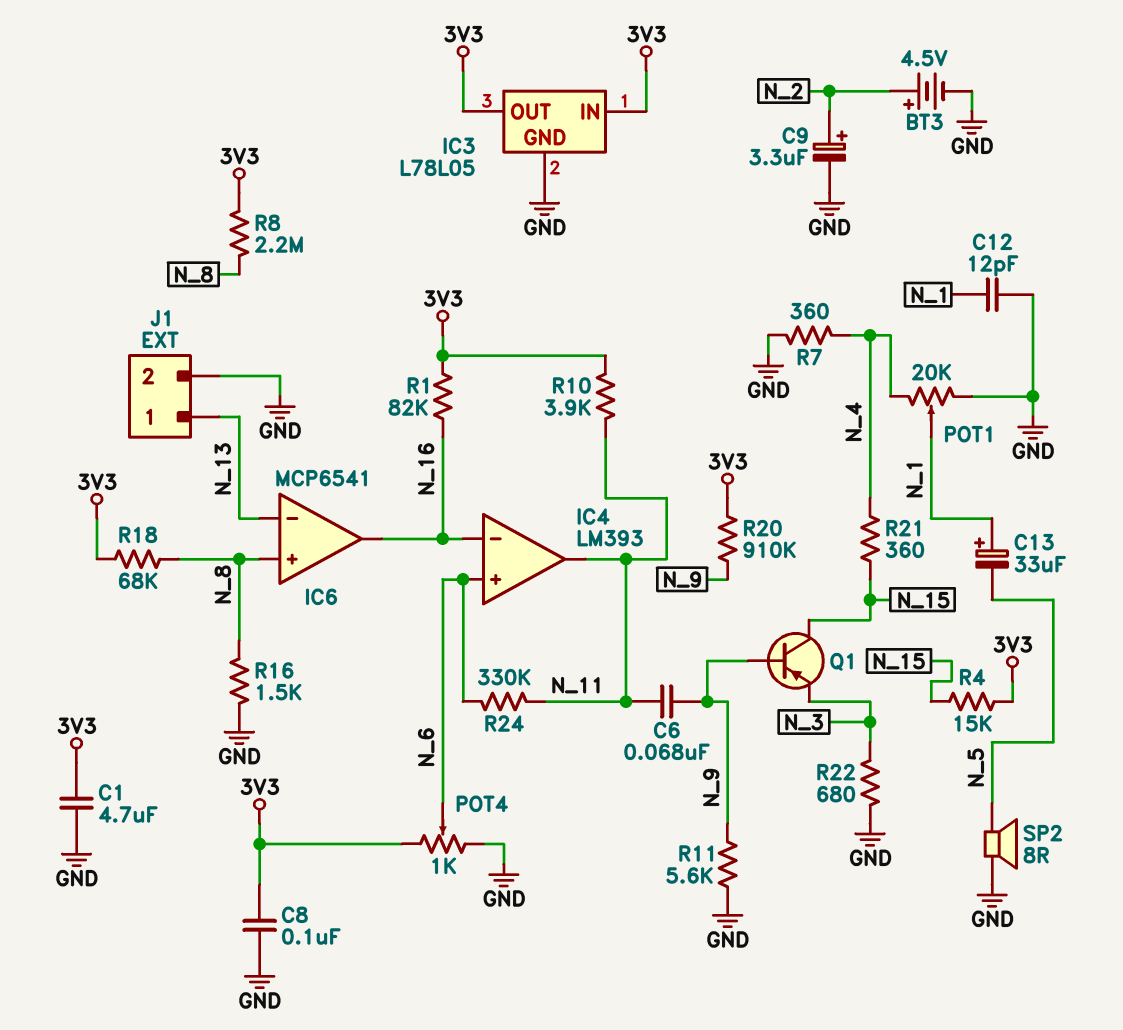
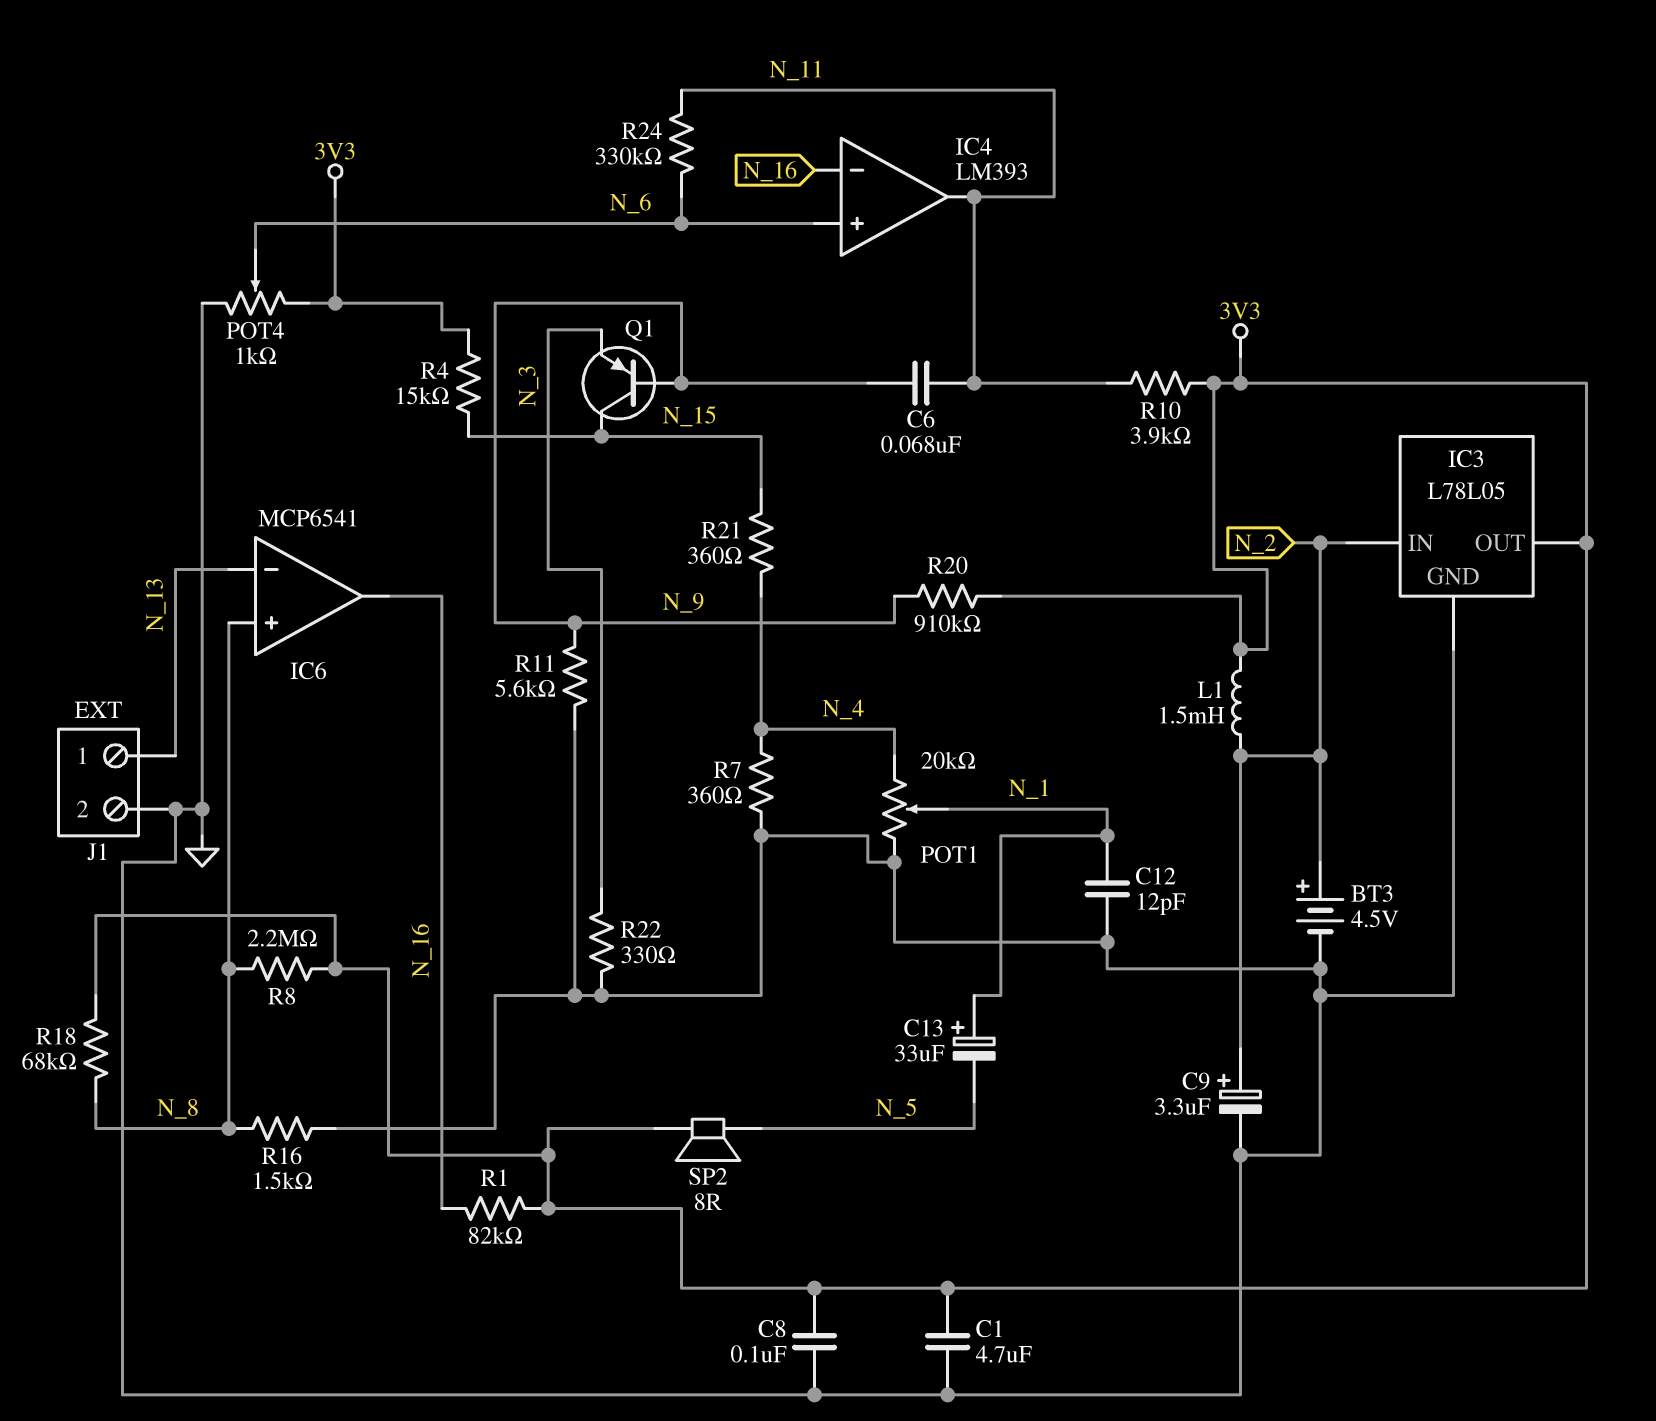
IC3 pin IN: 3V3 -> N_2
L1: none -> 1.5mH (3V3, N_2)
R22: 680 (GND, N_3) -> 330 (GND, N_3)
SP2: speaker 8R (GND, N_5) -> speaker 8R (3V3, N_5)

